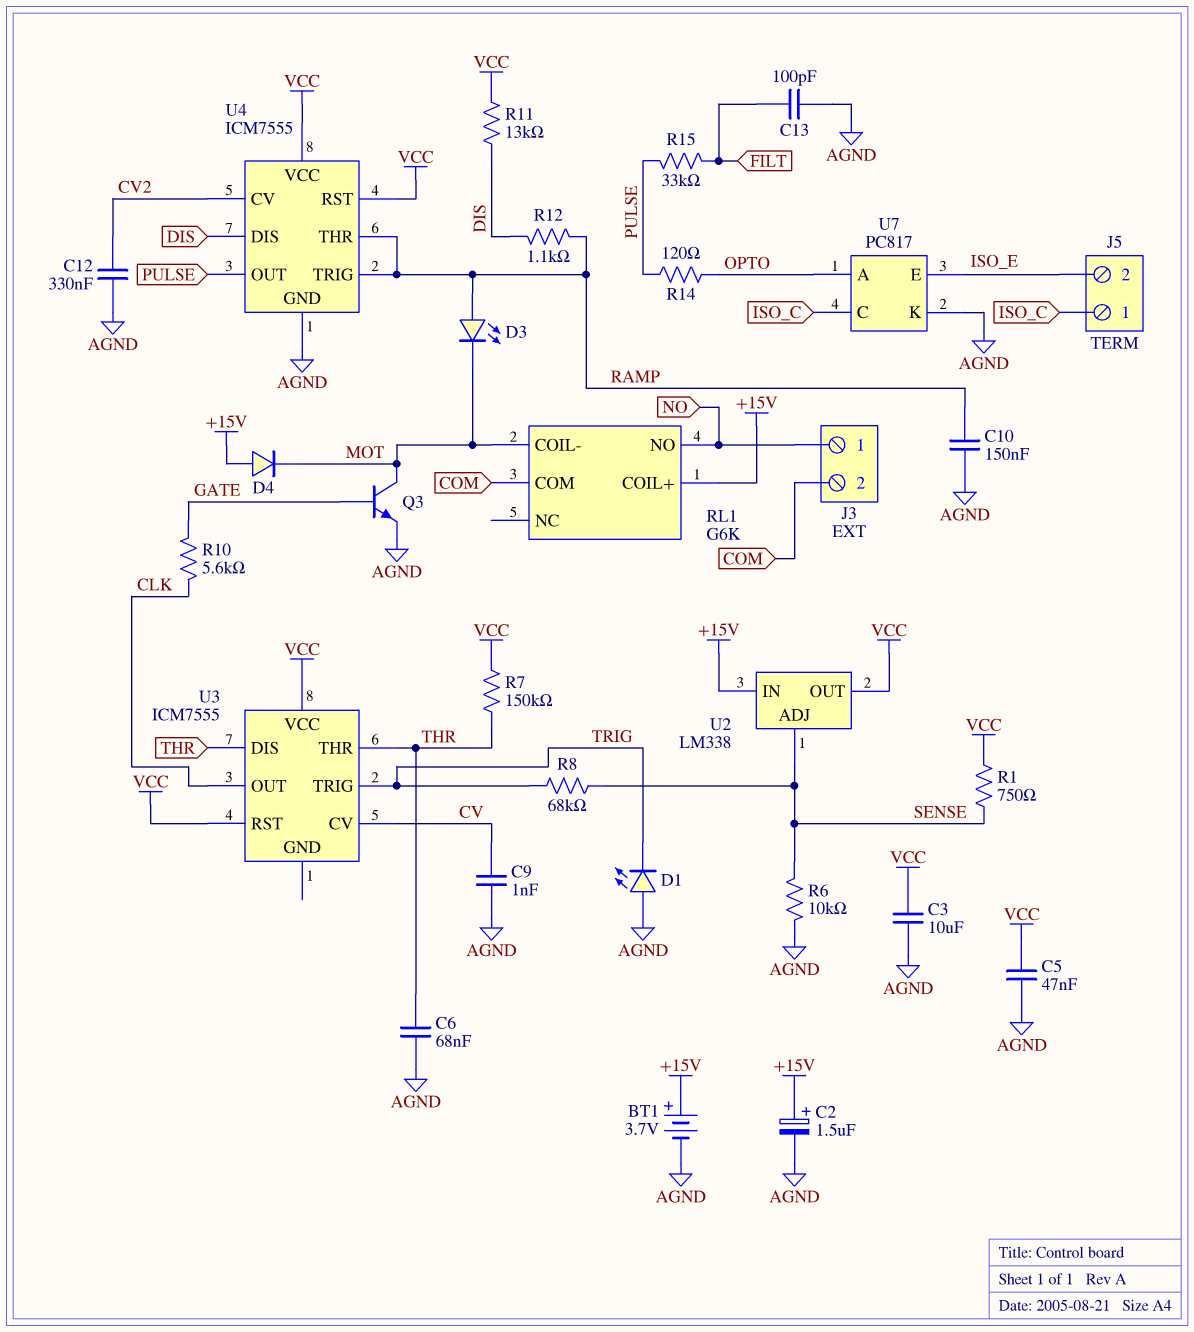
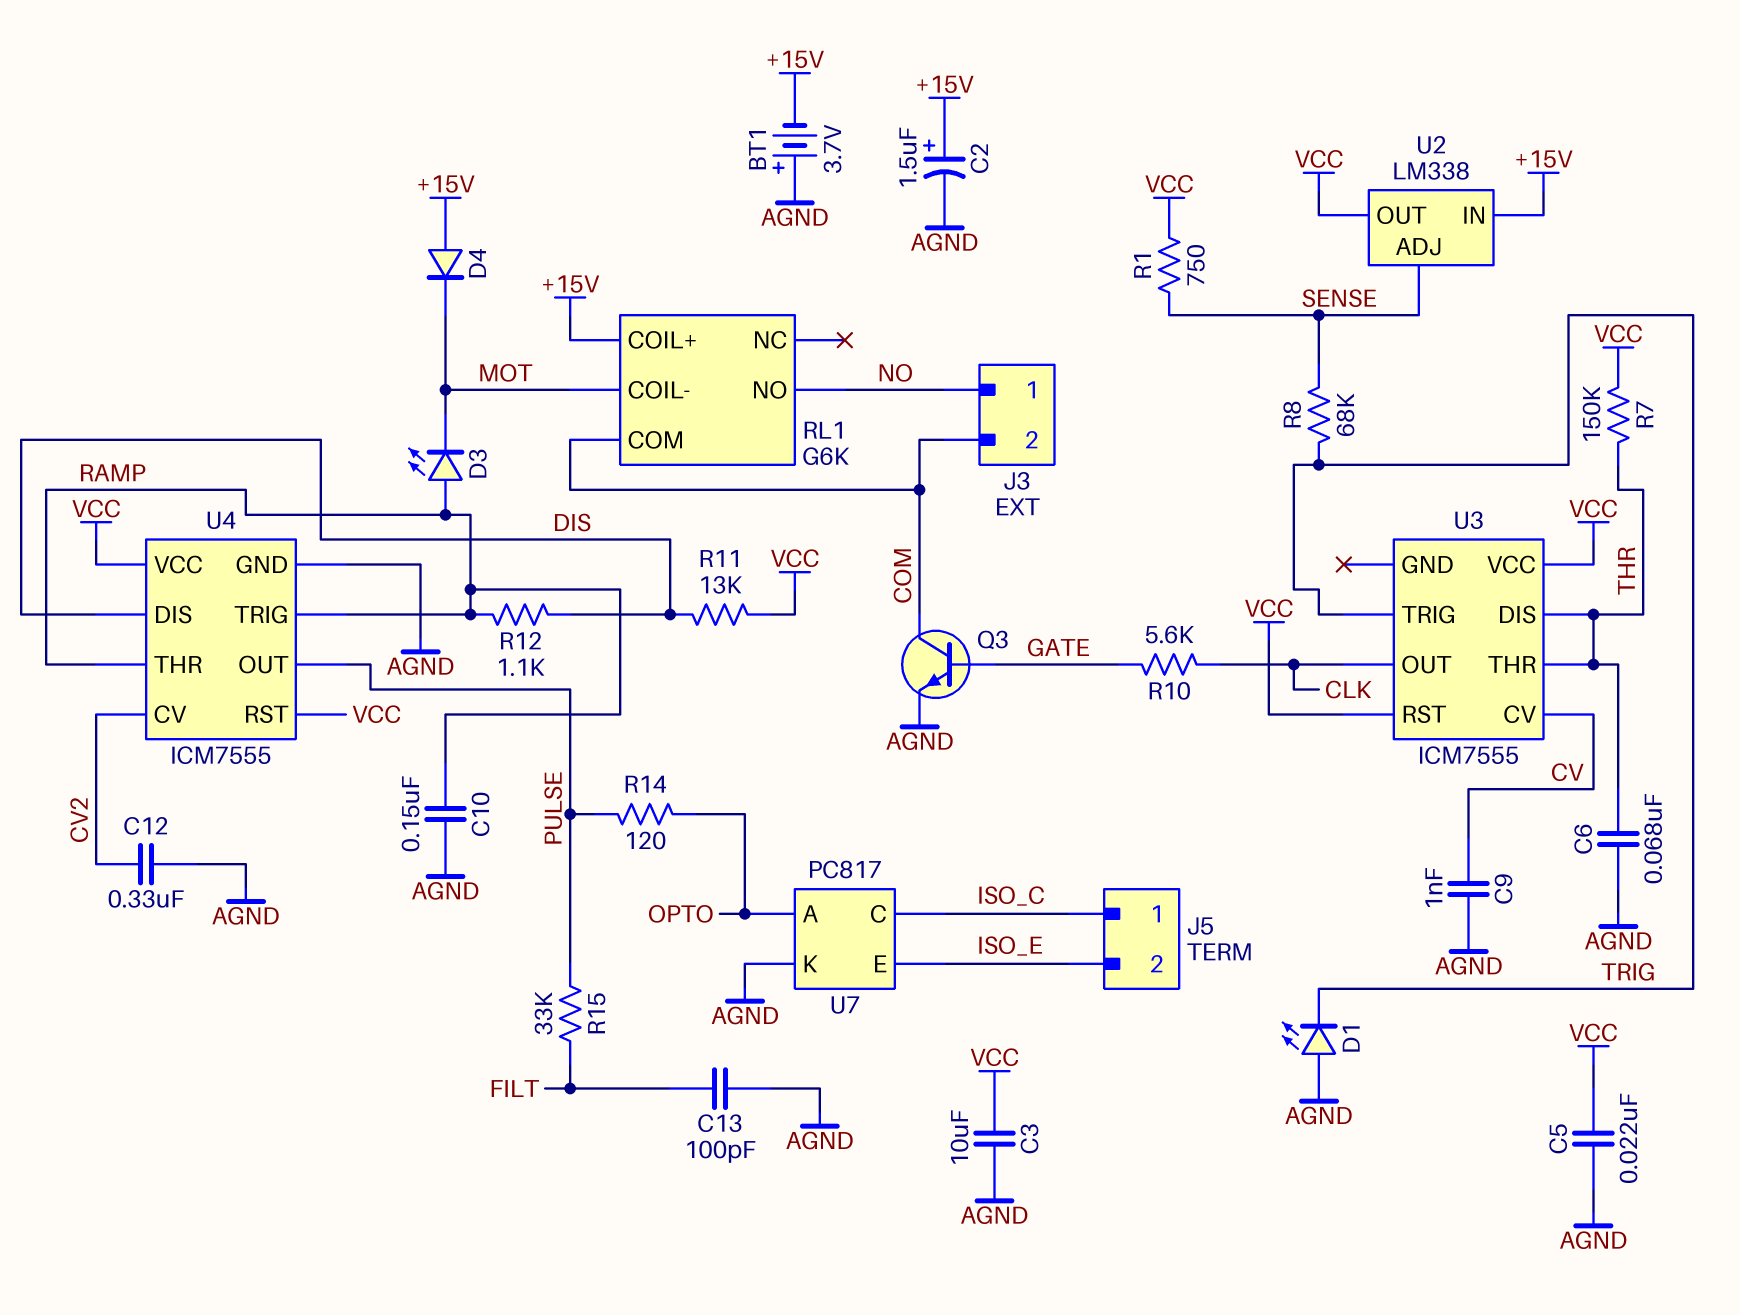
BT1: 3.7V (plus +15V, minus AGND) -> 3.7V (plus AGND, minus +15V)
C5: 47nF (AGND, VCC) -> 22nF (AGND, VCC)
Q3: NPN (B GATE, C MOT, E AGND) -> NPN (B GATE, C COM, E AGND)
R6: 10k (AGND, SENSE) -> none

